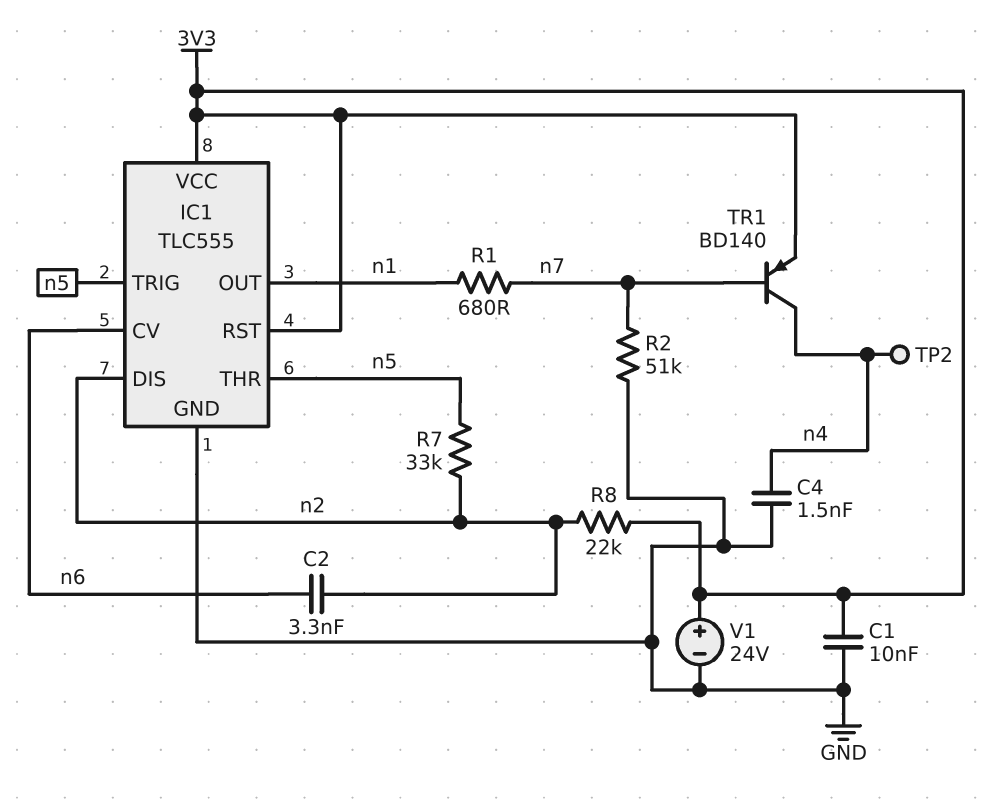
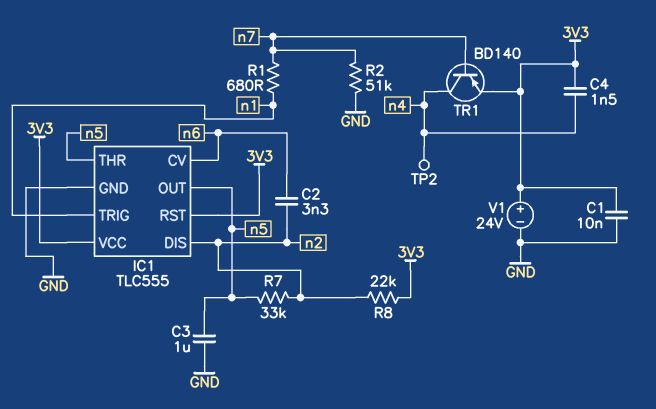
C3: none -> 1uF (GND, n5)
C4: 1.5nF (GND, n4) -> 1.5nF (3V3, n4)
IC1 pin OUT: n1 -> n5
IC1 pin TRIG: n5 -> n1

